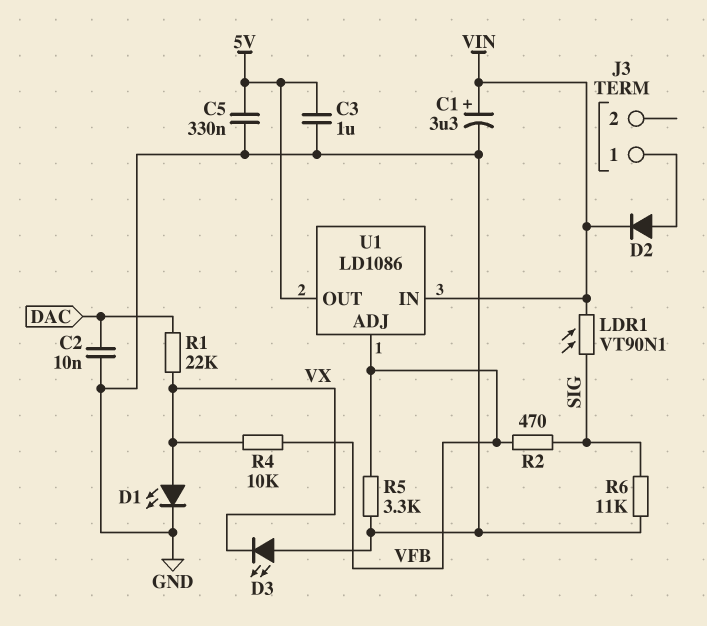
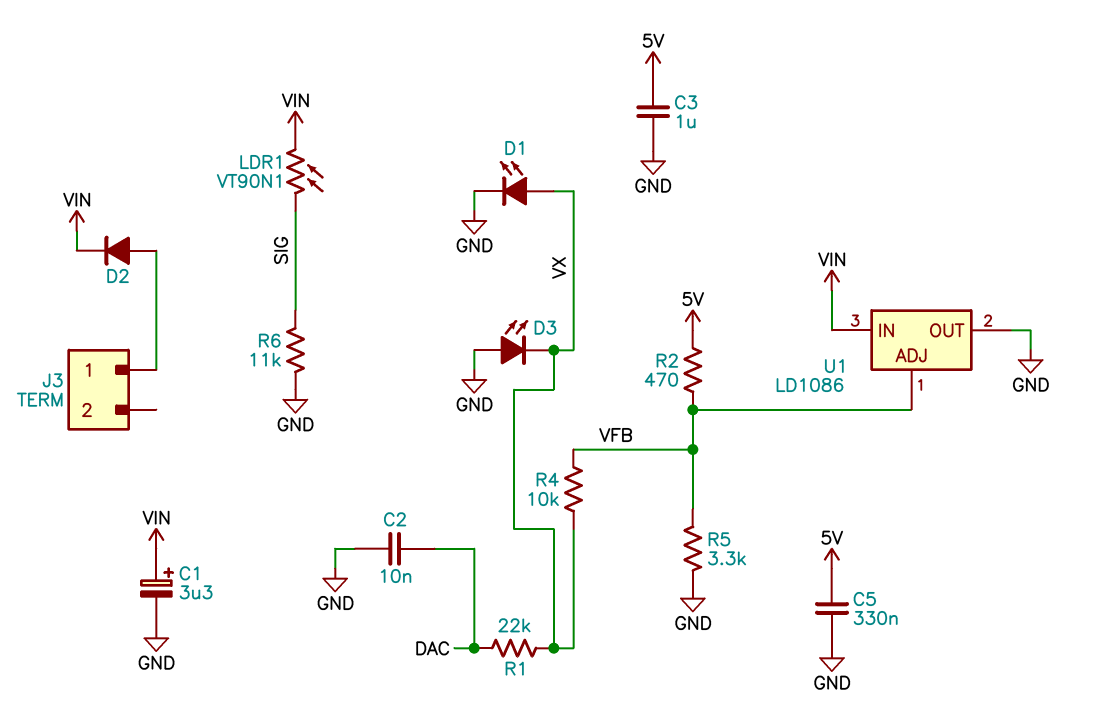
R2: 470 (SIG, VFB) -> 470 (5V, VFB)
U1 pin OUT: 5V -> GND

